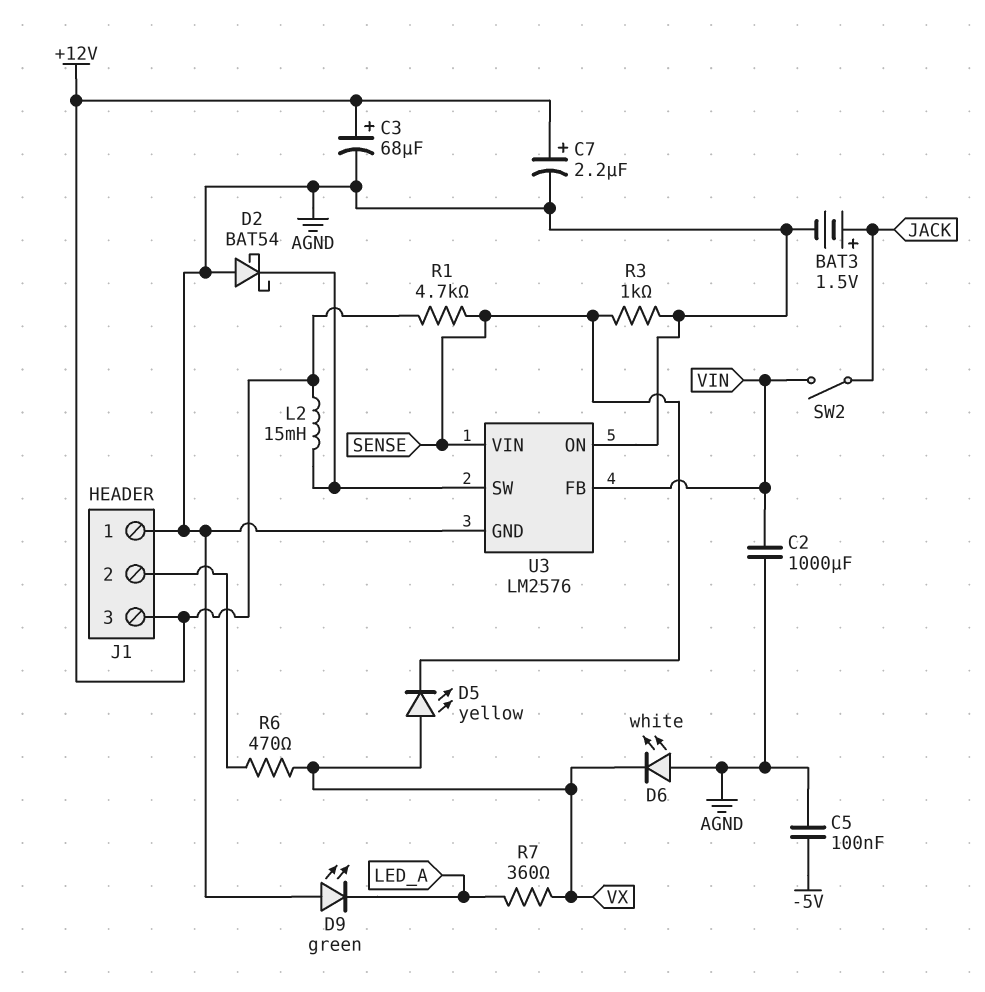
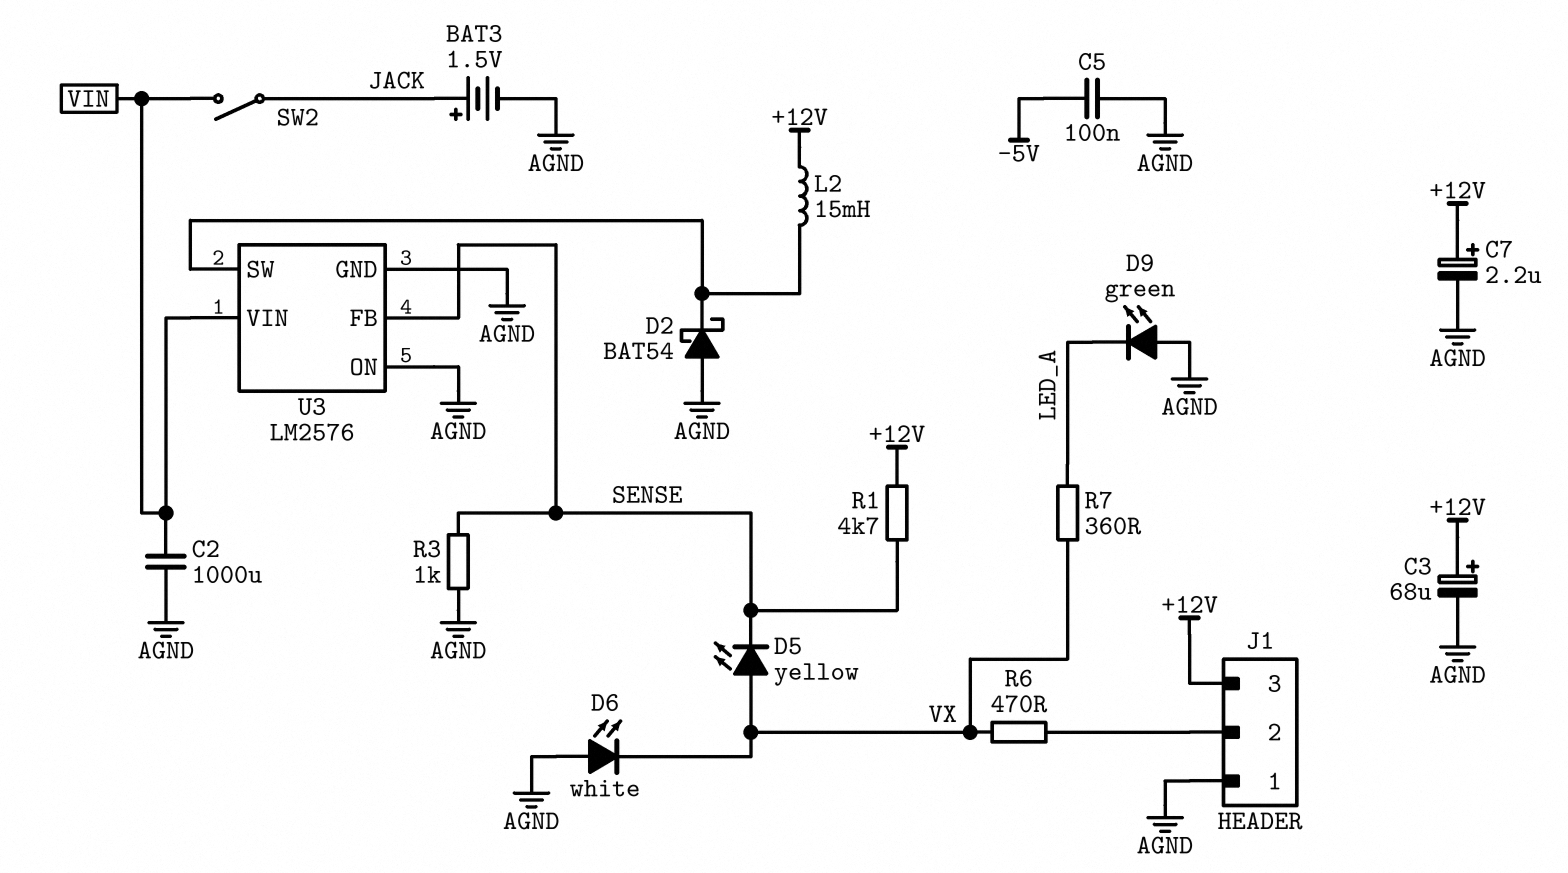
U3 pin FB: VIN -> SENSE
U3 pin VIN: SENSE -> VIN

